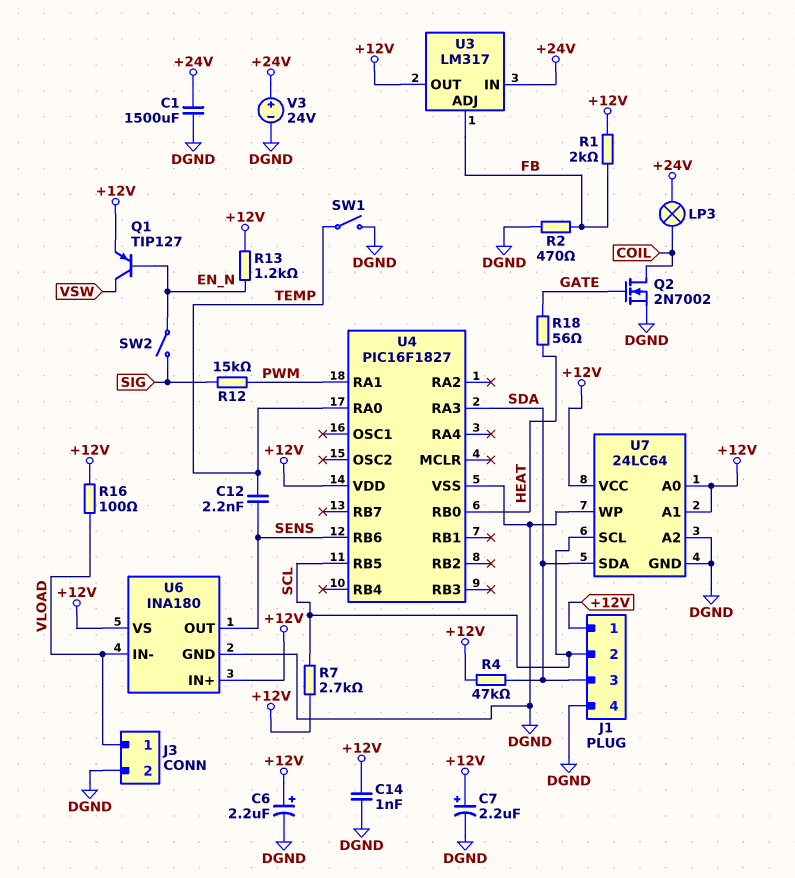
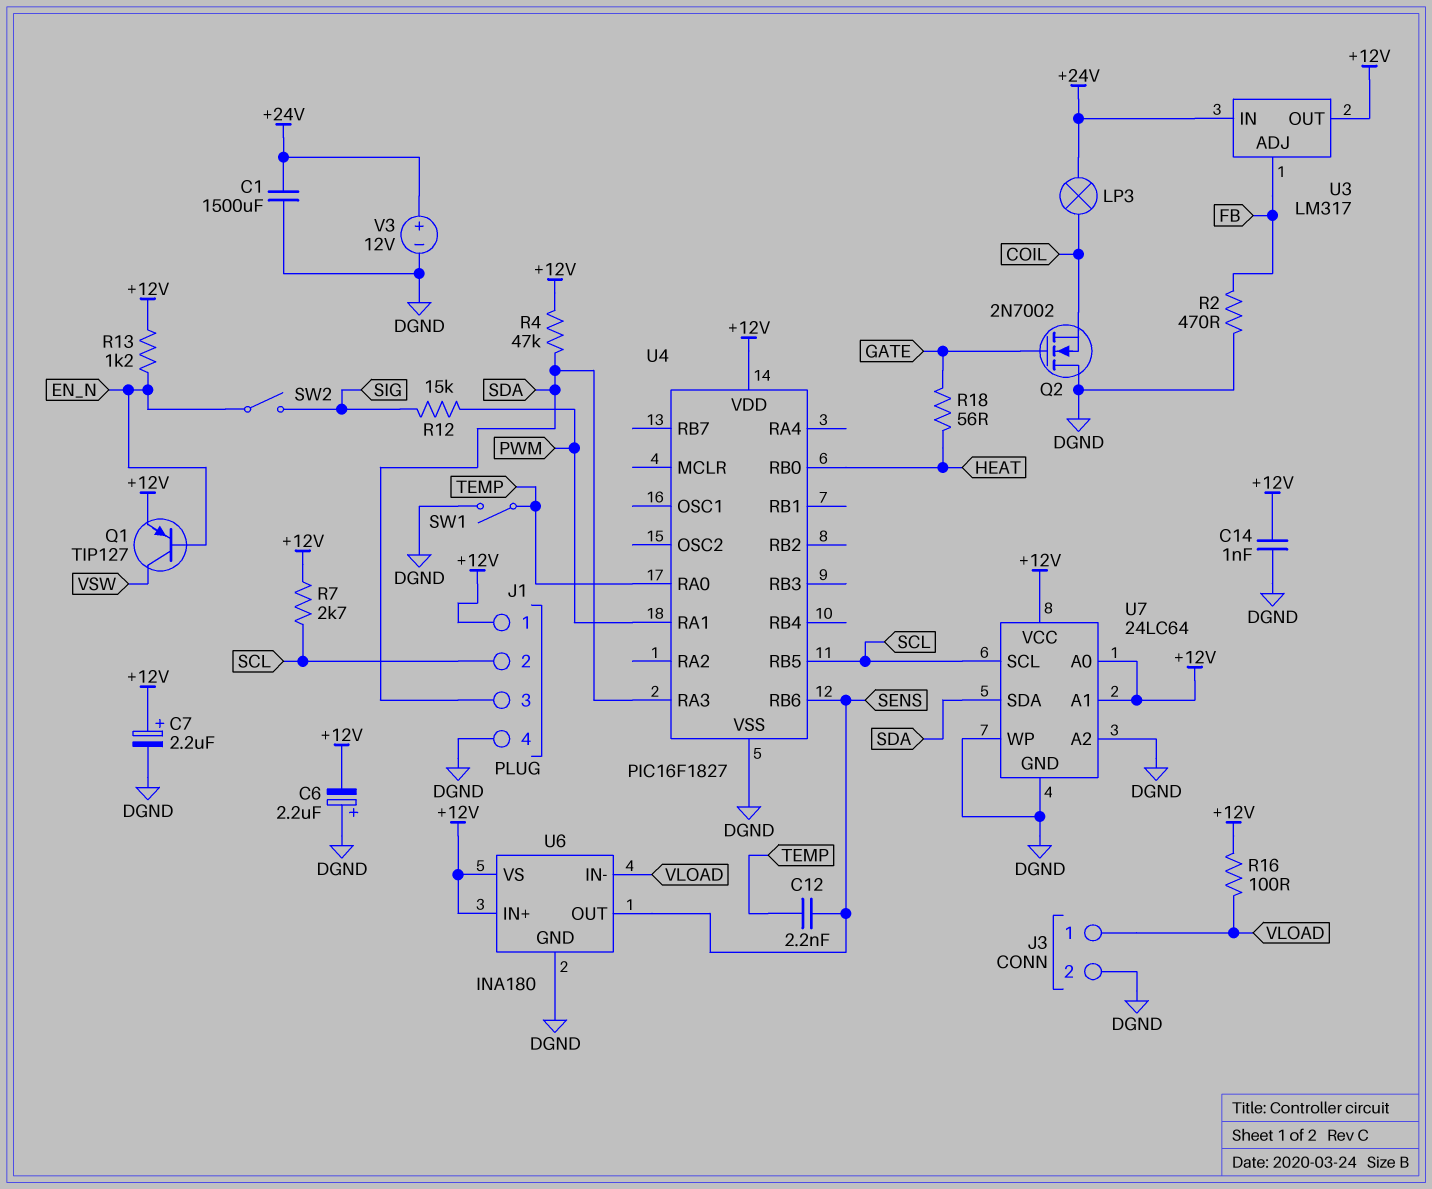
C6: 2.2uF (plus +12V, minus DGND) -> 2.2uF (plus DGND, minus +12V)
Q2: NMOS 2N7002 (G GATE, D COIL, S DGND) -> NMOS 2N7002 (G GATE, D DGND, S COIL)
R1: 2k (+12V, FB) -> none
V3: 24V (plus +24V, minus DGND) -> 12V (plus +24V, minus DGND)

